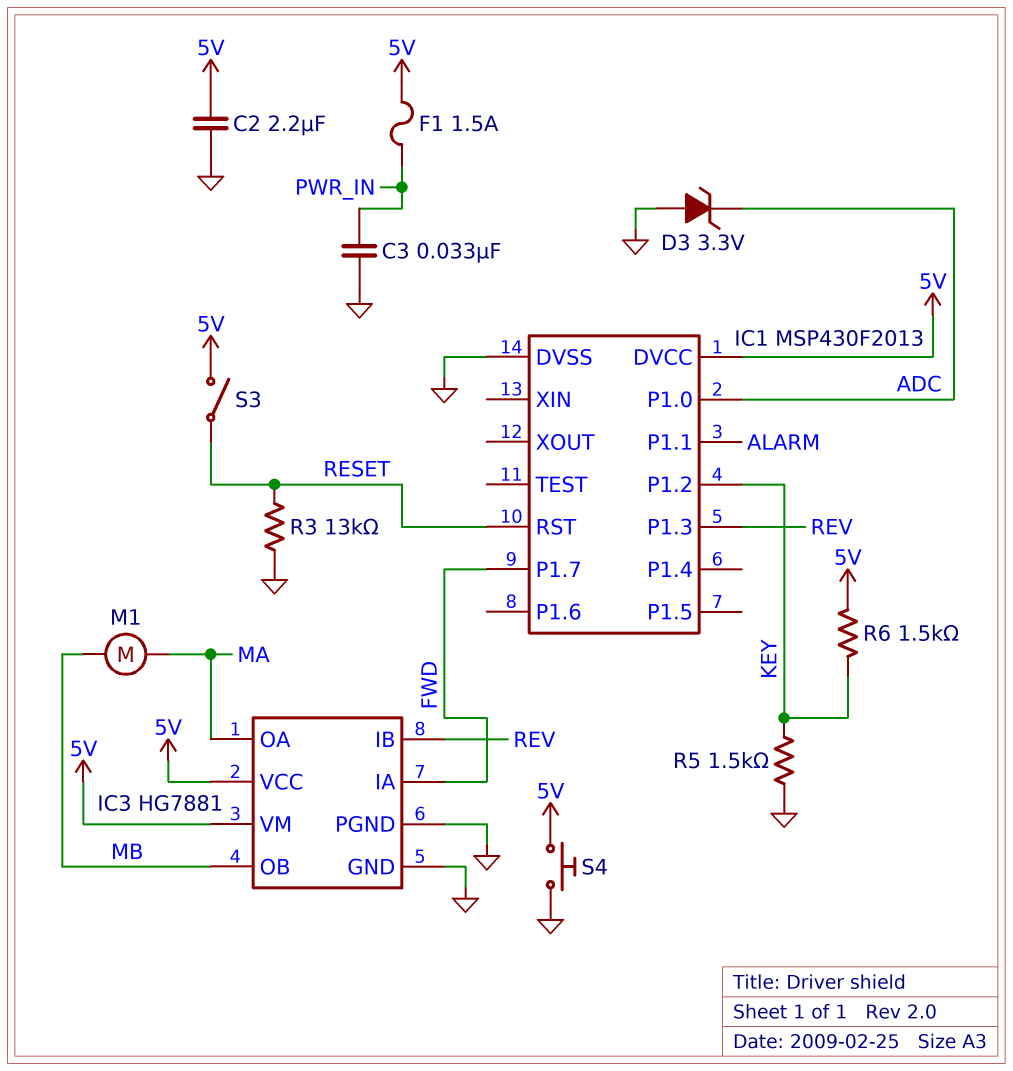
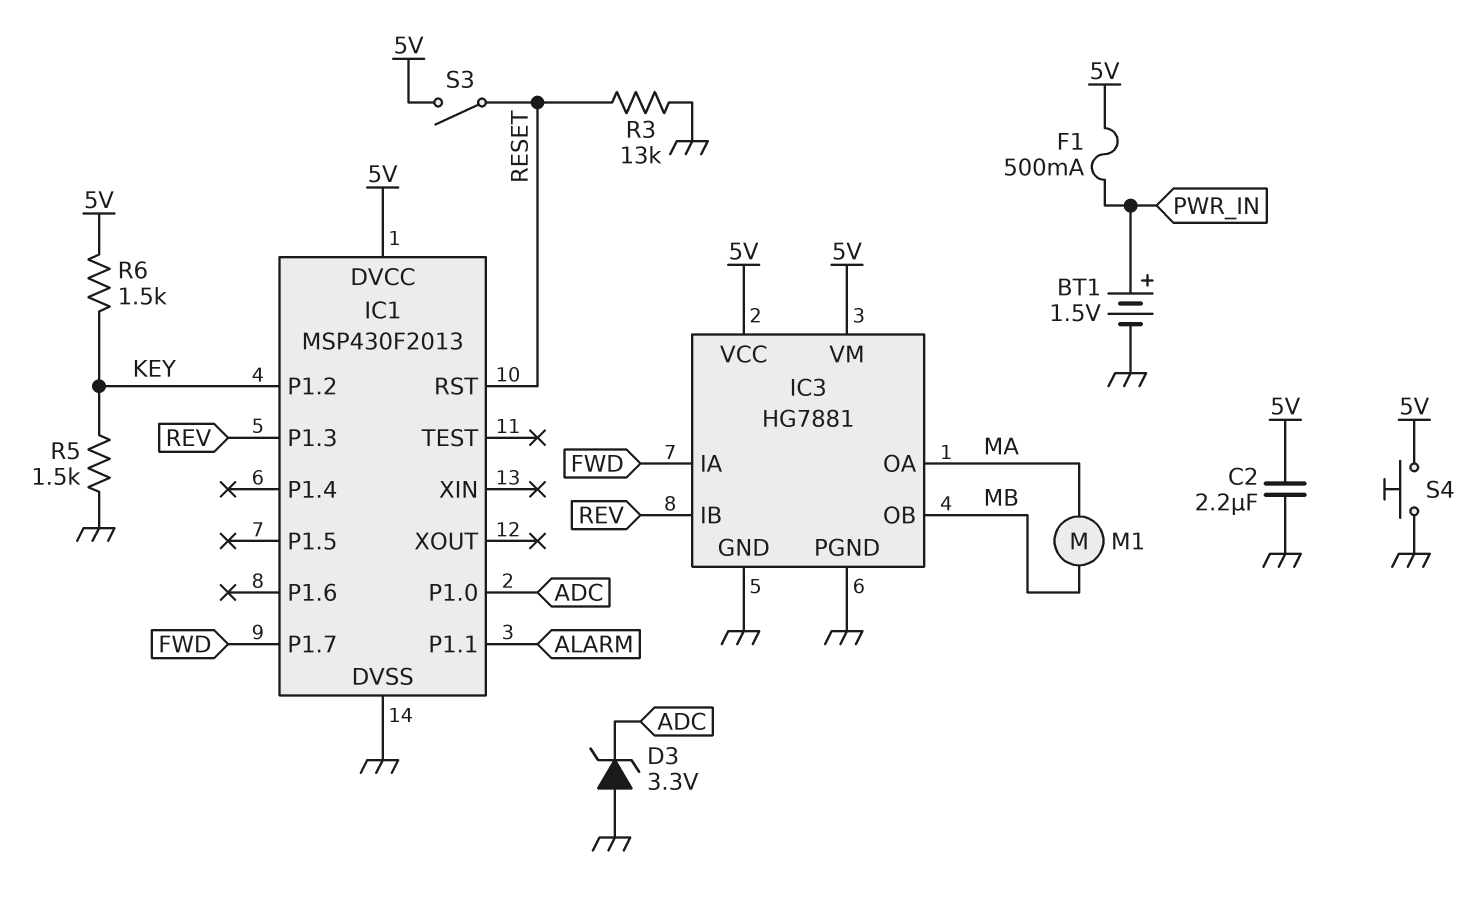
BT1: none -> 1.5V (plus PWR_IN, minus GND)
C3: 33nF (GND, PWR_IN) -> none
F1: 1.5A (5V, PWR_IN) -> 500mA (5V, PWR_IN)

